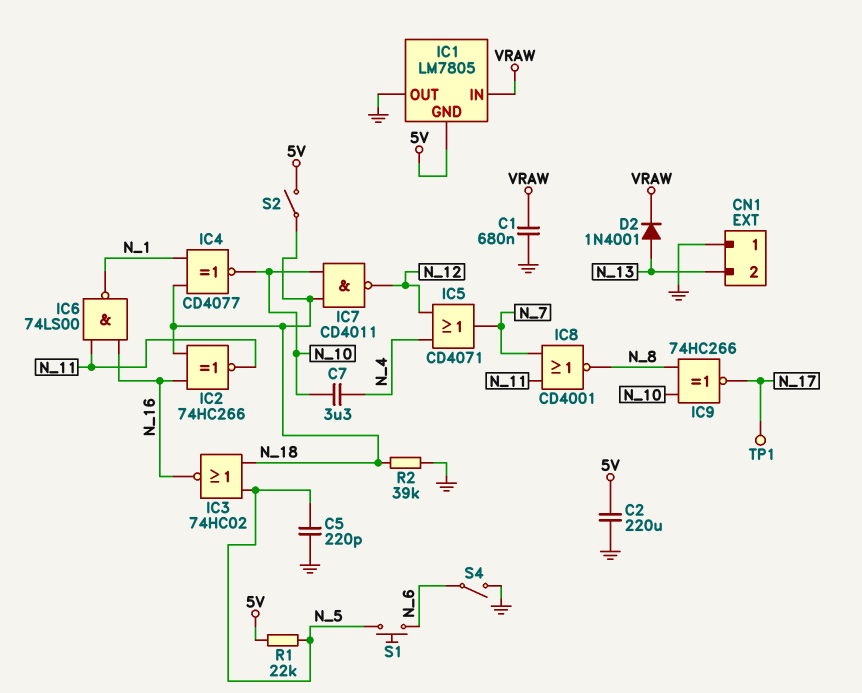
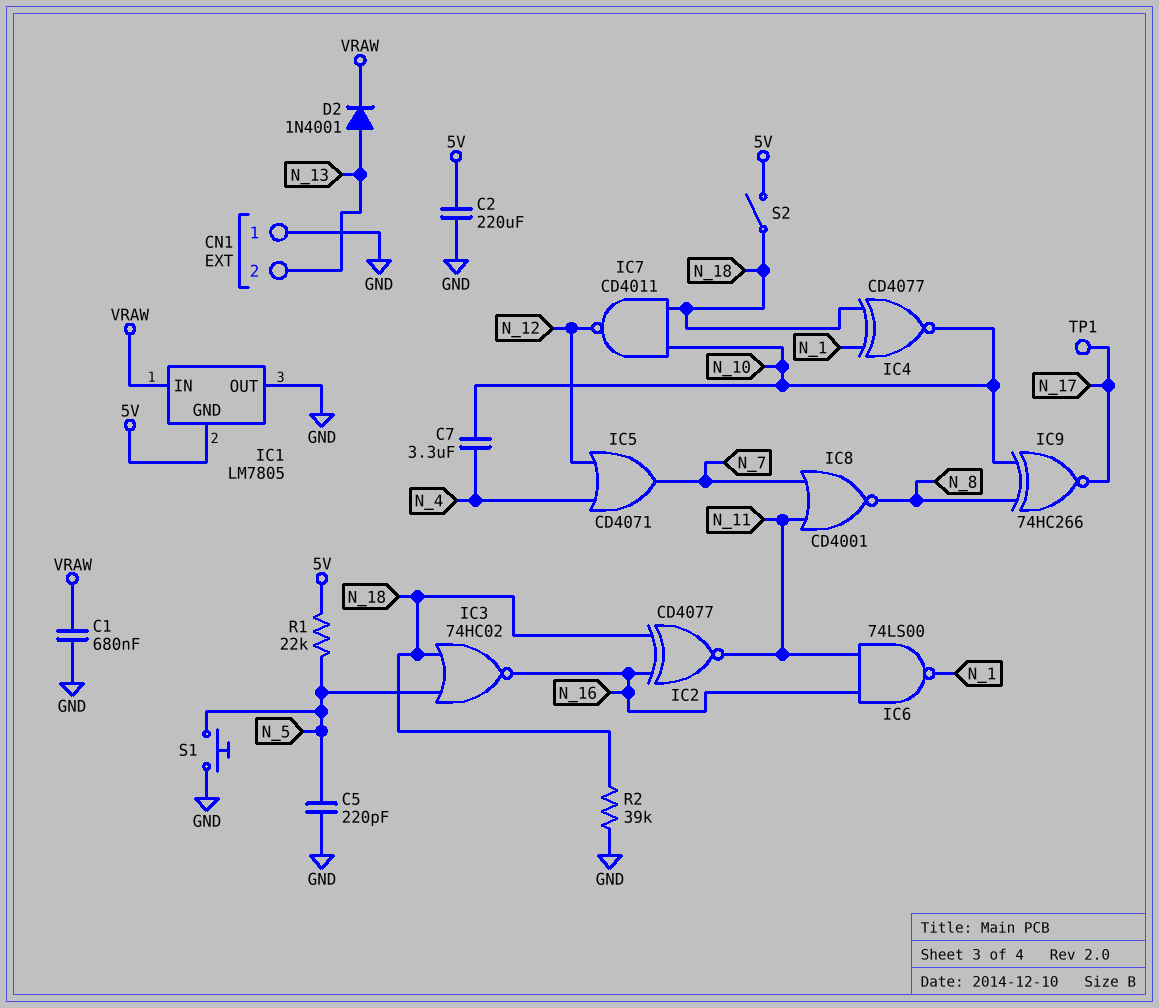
IC2: XNOR 74HC266 (in N_16, in N_18, out N_11) -> XNOR CD4077 (in N_16, in N_18, out N_11)
S1: button (N_5, N_6) -> button (GND, N_5)
S4: switch (GND, N_6) -> none

